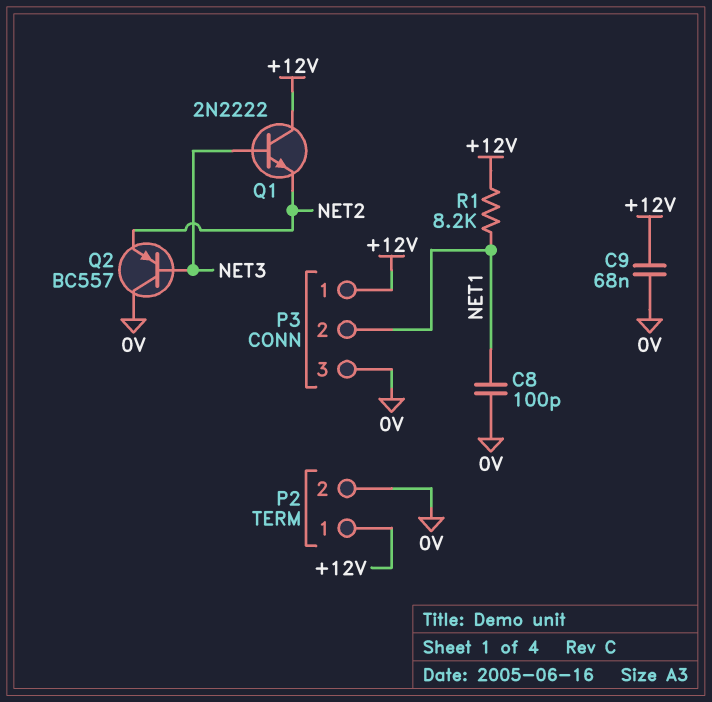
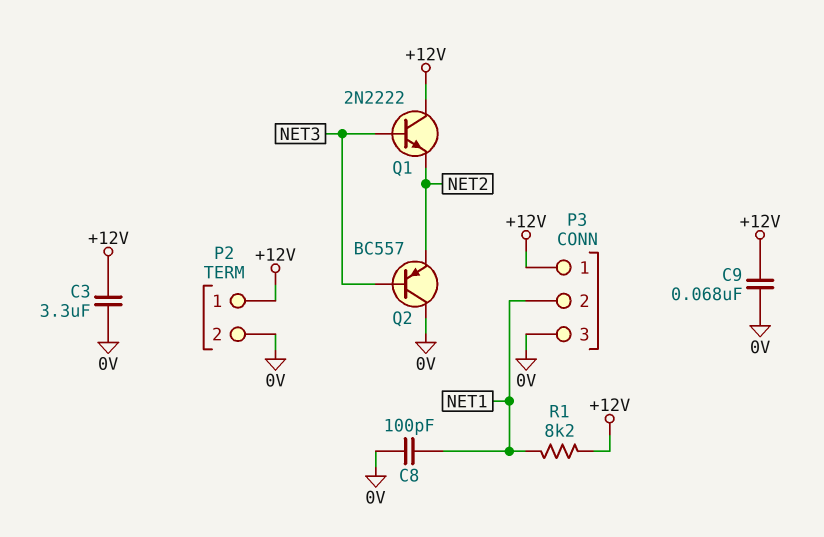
C3: none -> 3.3uF (+12V, 0V)

